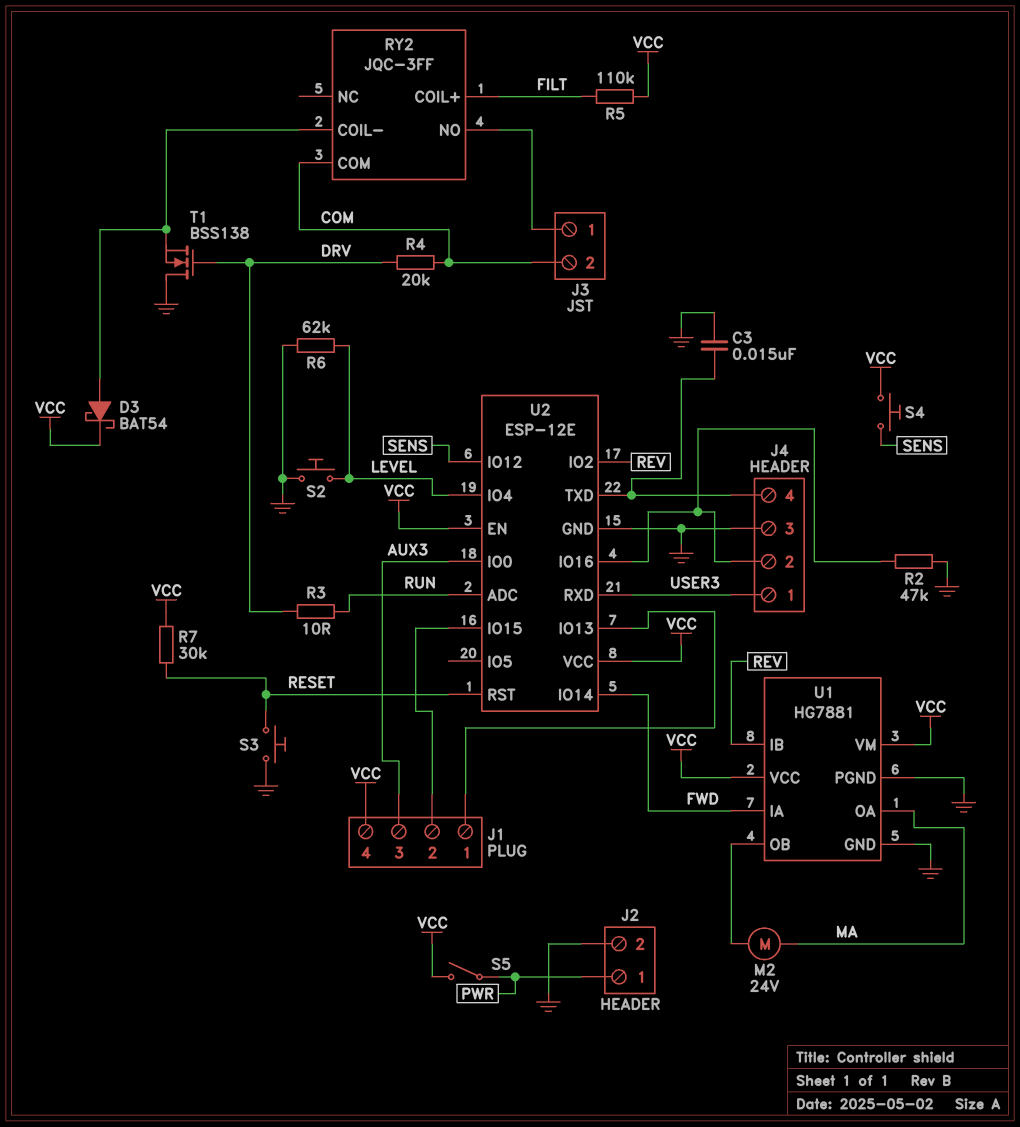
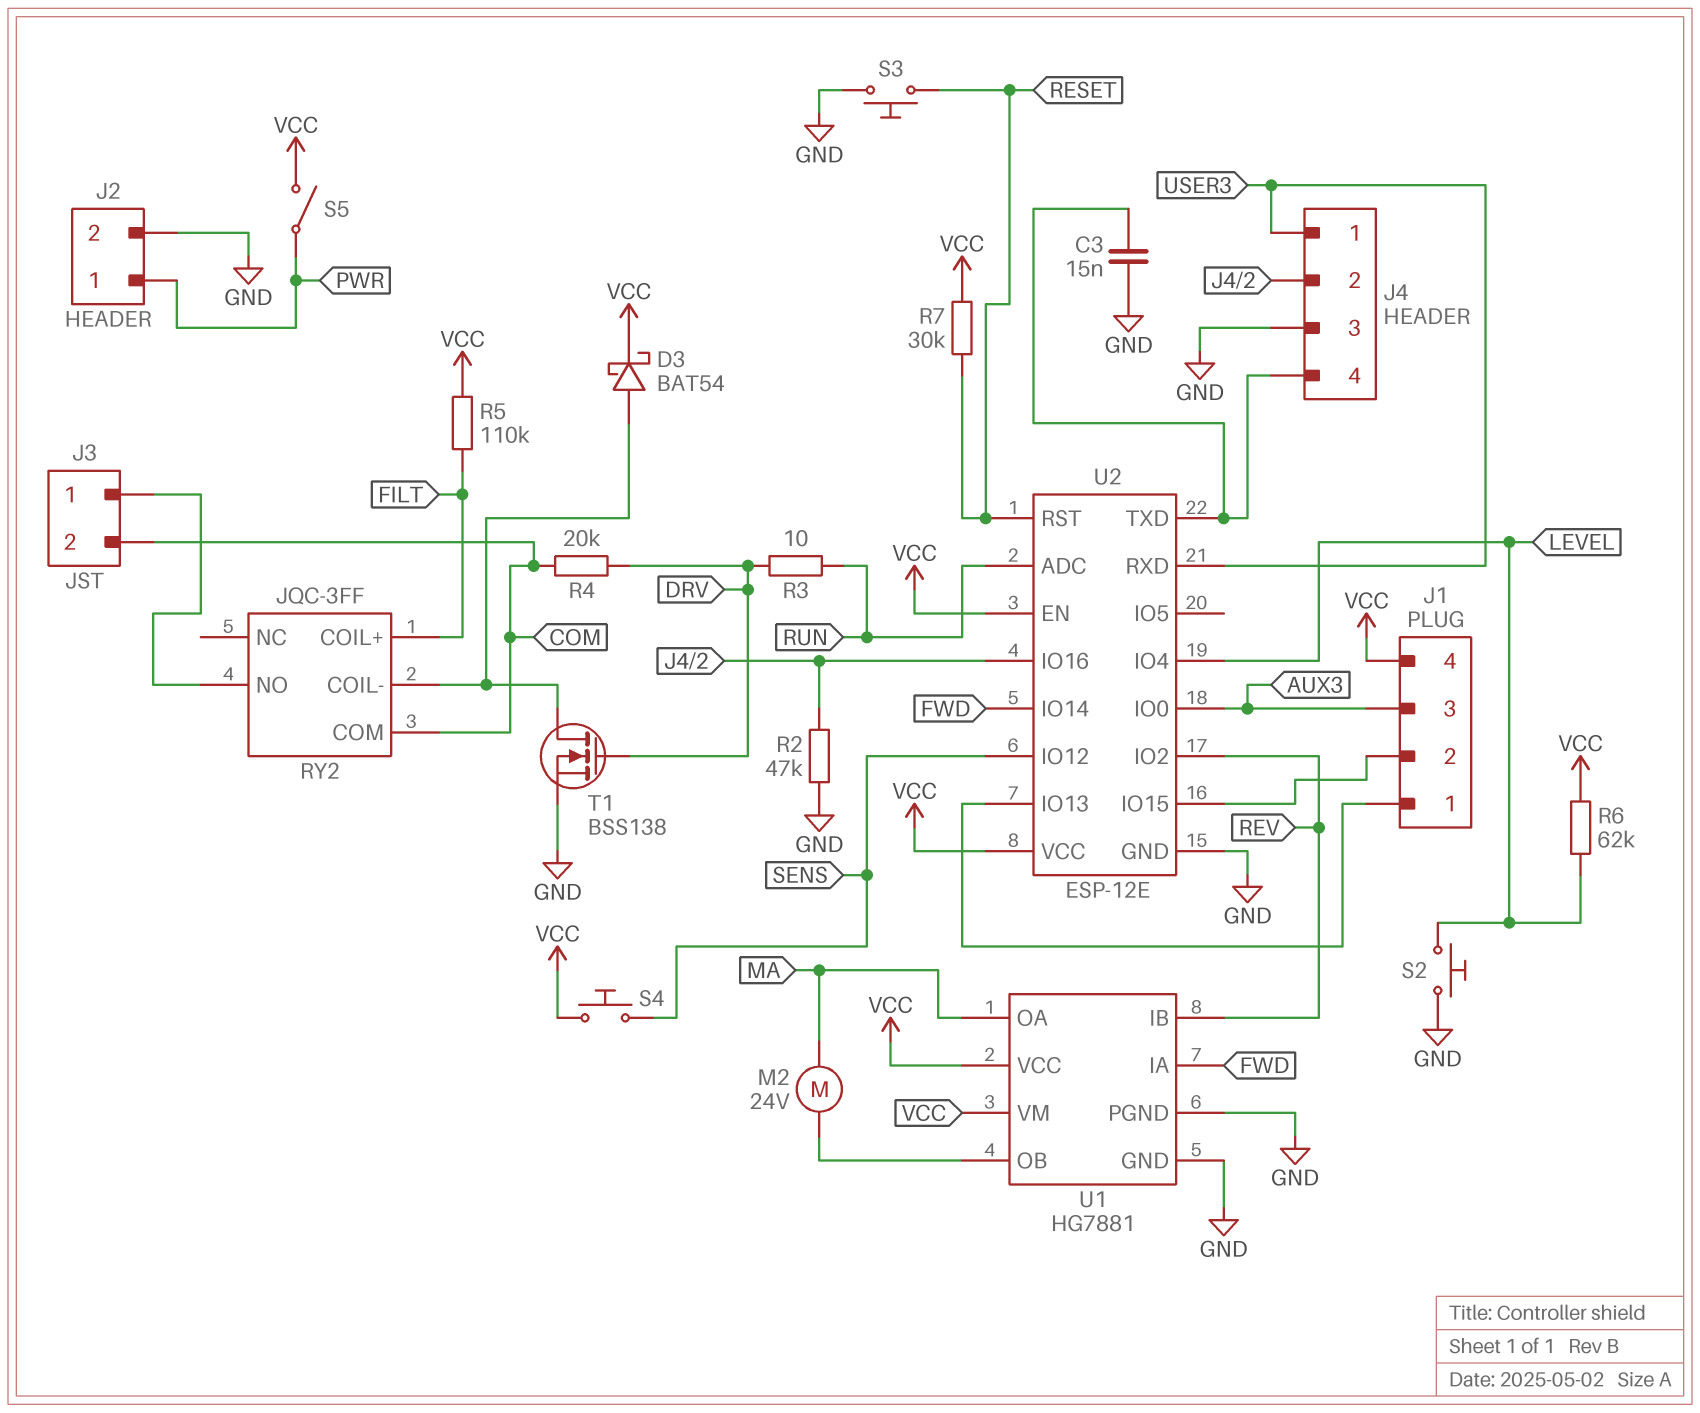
R6: 62k (GND, LEVEL) -> 62k (LEVEL, VCC)
T1: NMOS BSS138 (G DRV, D GND, S RY2/COIL-) -> NMOS BSS138 (G DRV, D RY2/COIL-, S GND)

